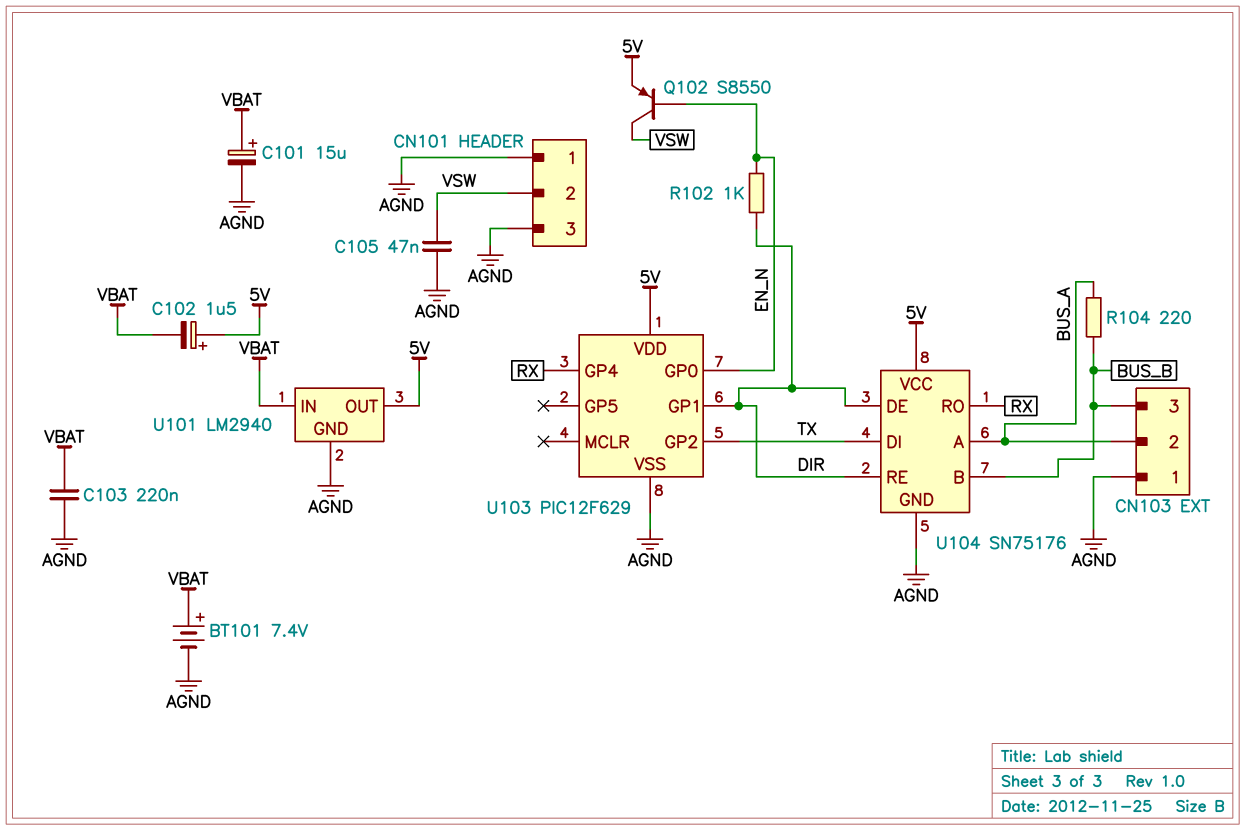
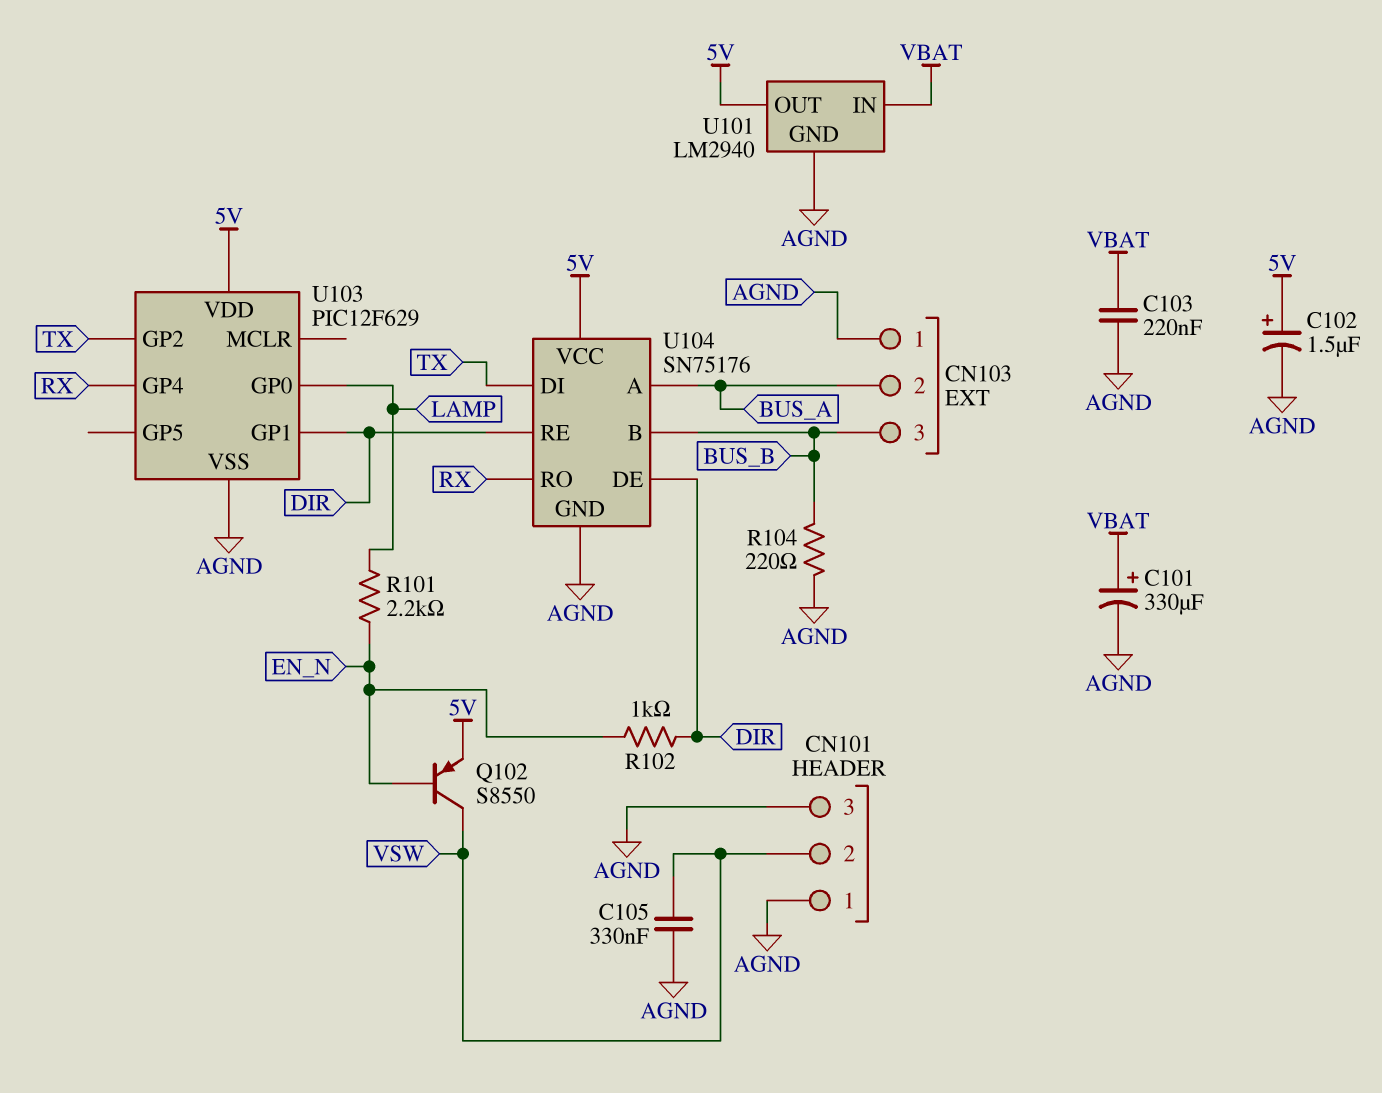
BT101: 7.4V (plus VBAT, minus AGND) -> none
C101: 15uF (plus VBAT, minus AGND) -> 330uF (plus VBAT, minus AGND)
C102: 1.5uF (plus 5V, minus VBAT) -> 1.5uF (plus 5V, minus AGND)
C105: 47nF (AGND, VSW) -> 330nF (AGND, VSW)
R101: none -> 2.2k (EN_N, LAMP)
R104: 220 (BUS_A, BUS_B) -> 220 (AGND, BUS_B)
U103 pin GP0: EN_N -> LAMP

